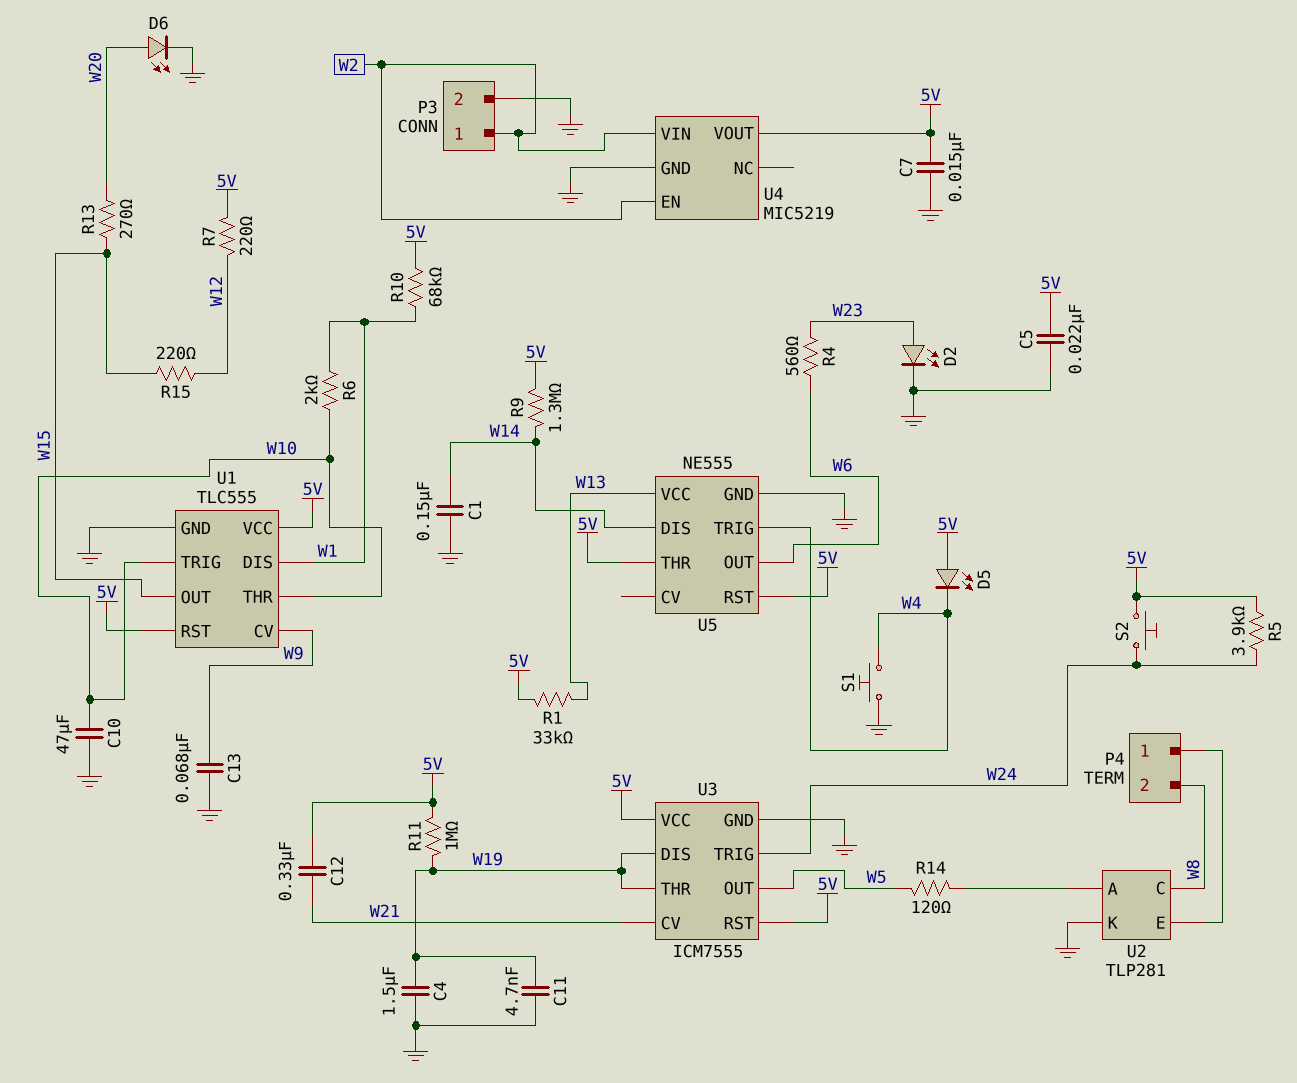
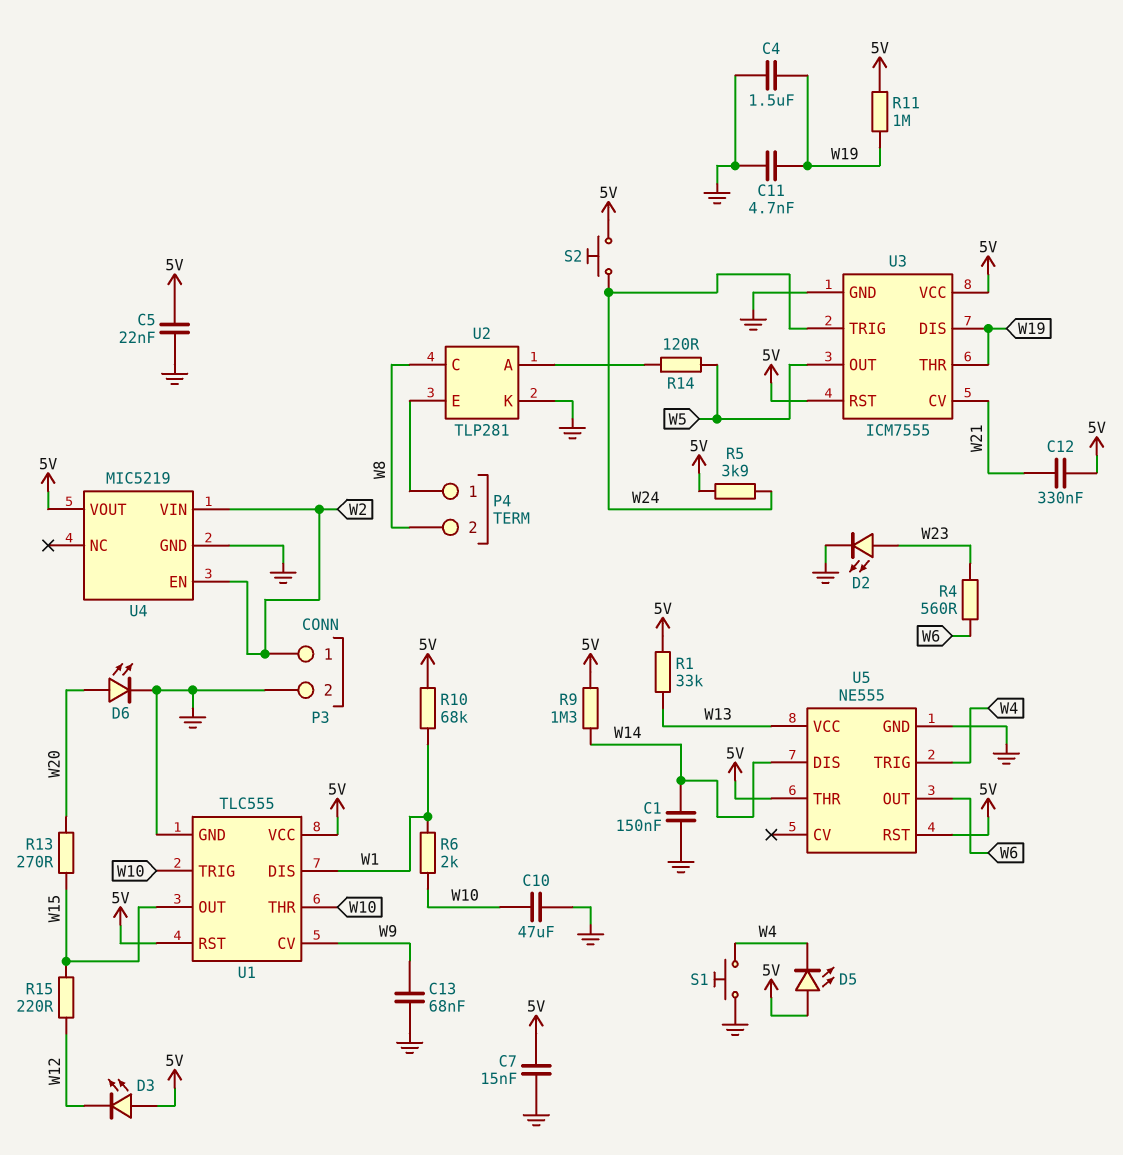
D3: none -> LED (A 5V, K W12)
R7: 220 (5V, W12) -> none

